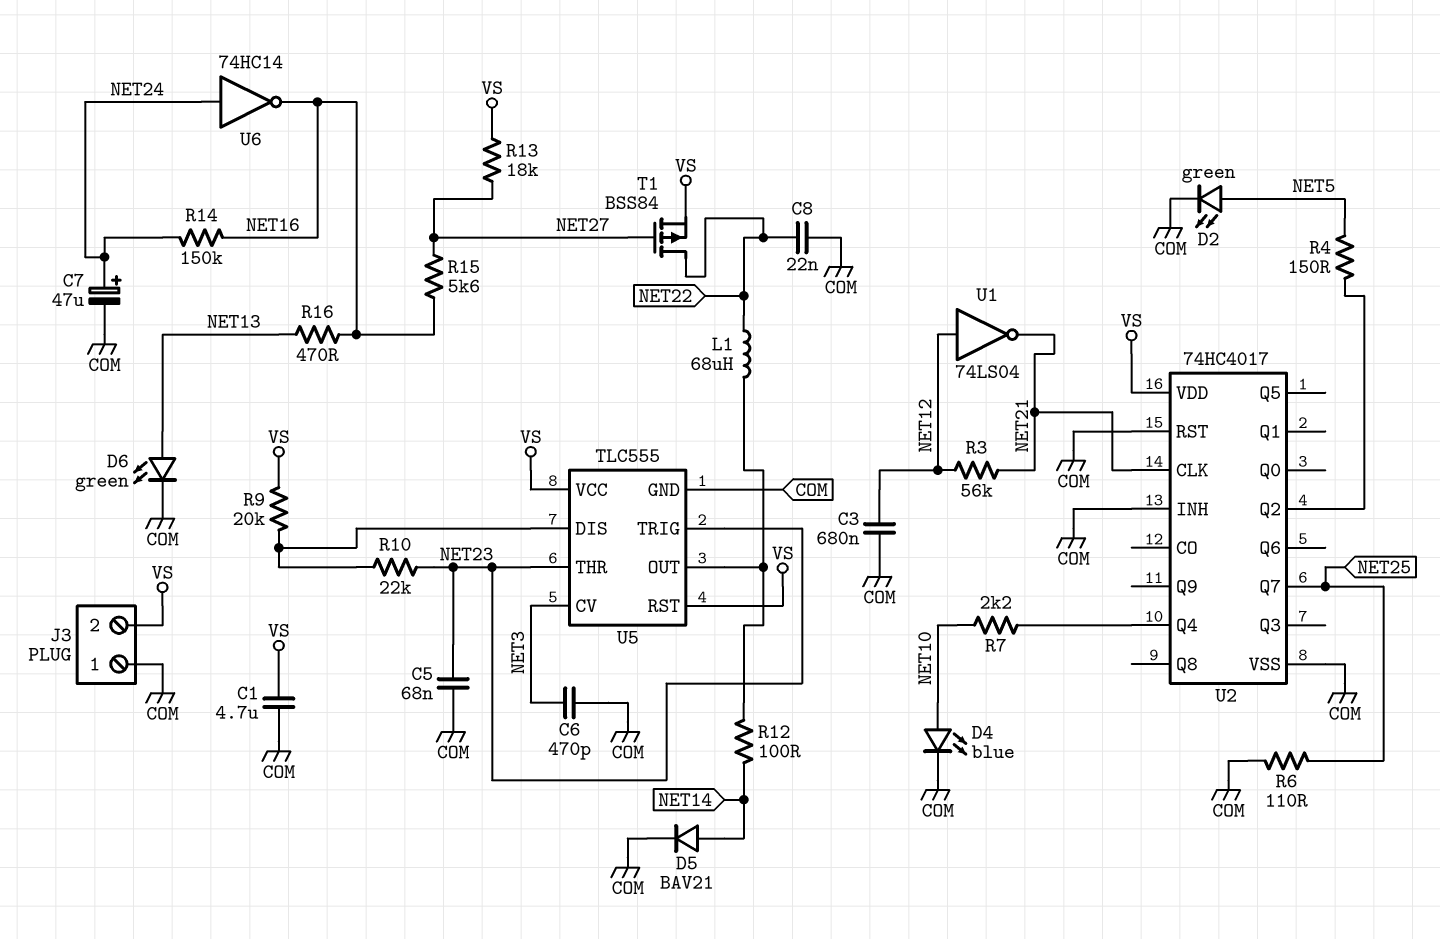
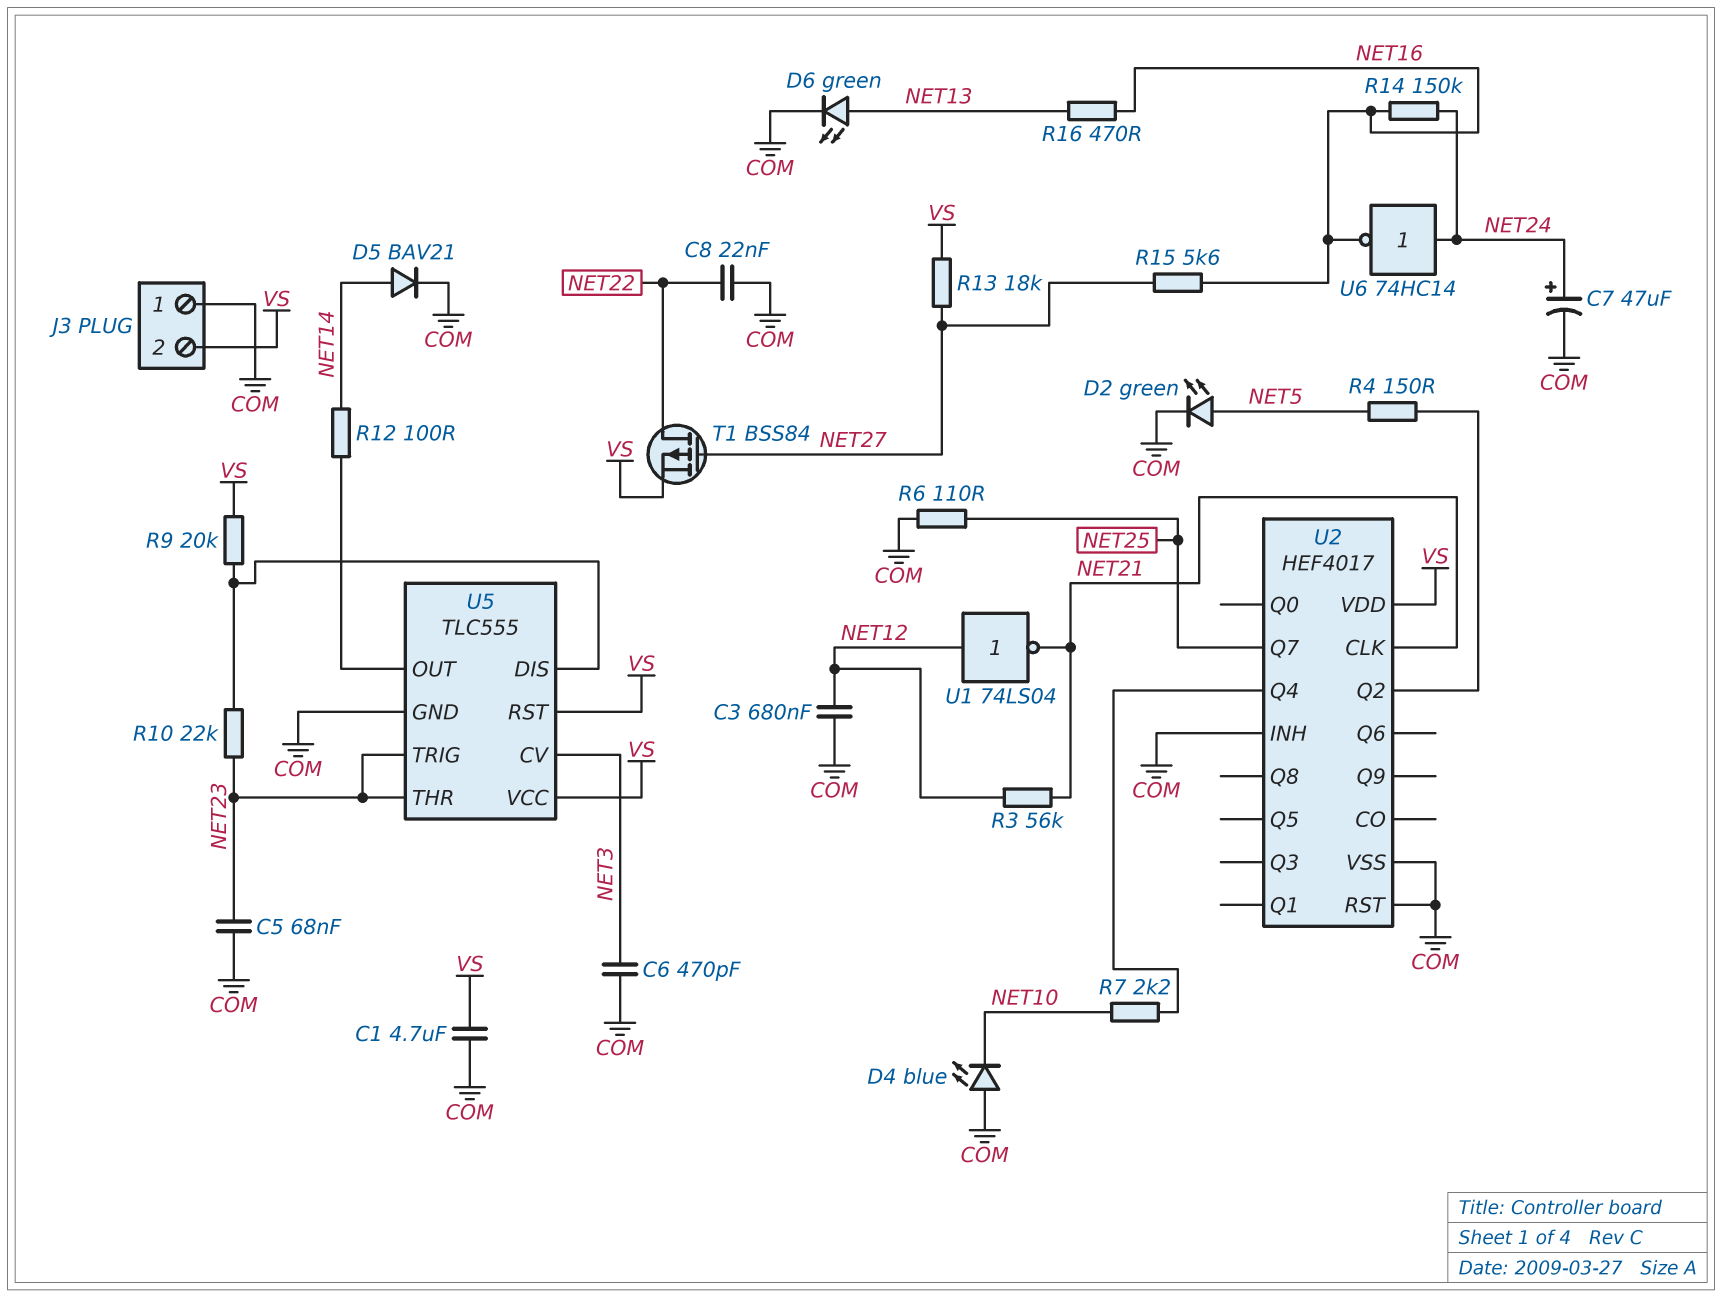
D4: LED blue (A NET10, K COM) -> LED blue (A COM, K NET10)
L1: 68uH (NET22, U5/OUT) -> none
U2: 74HC4017 -> HEF4017

